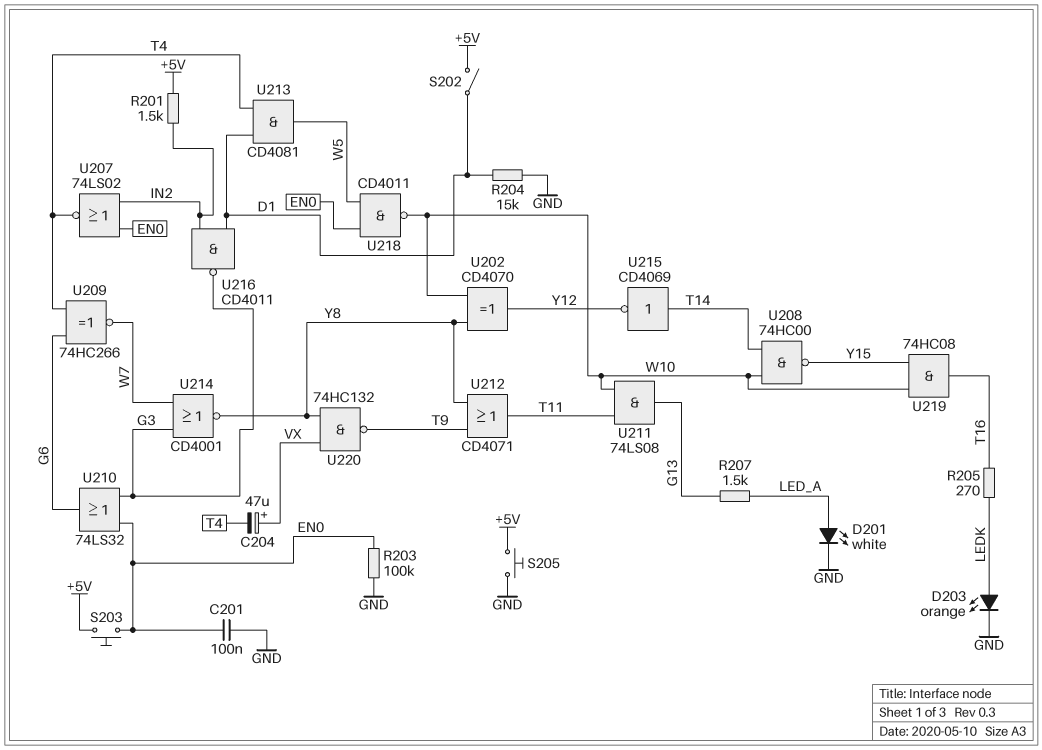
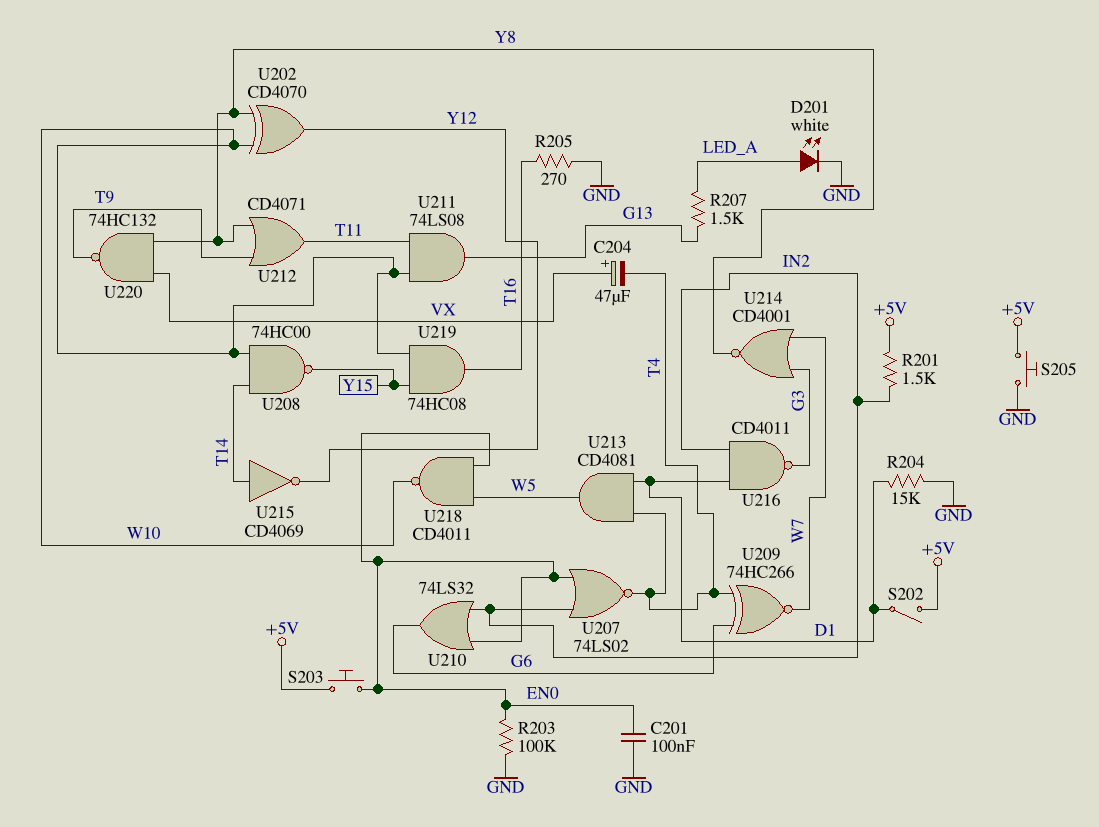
D203: LED orange (A LEDK, K GND) -> none
R205: 270 (LEDK, T16) -> 270 (GND, T16)
U210: OR 74LS32 (in EN0, in G3, out G6) -> OR 74LS32 (in EN0, in IN2, out G6)

